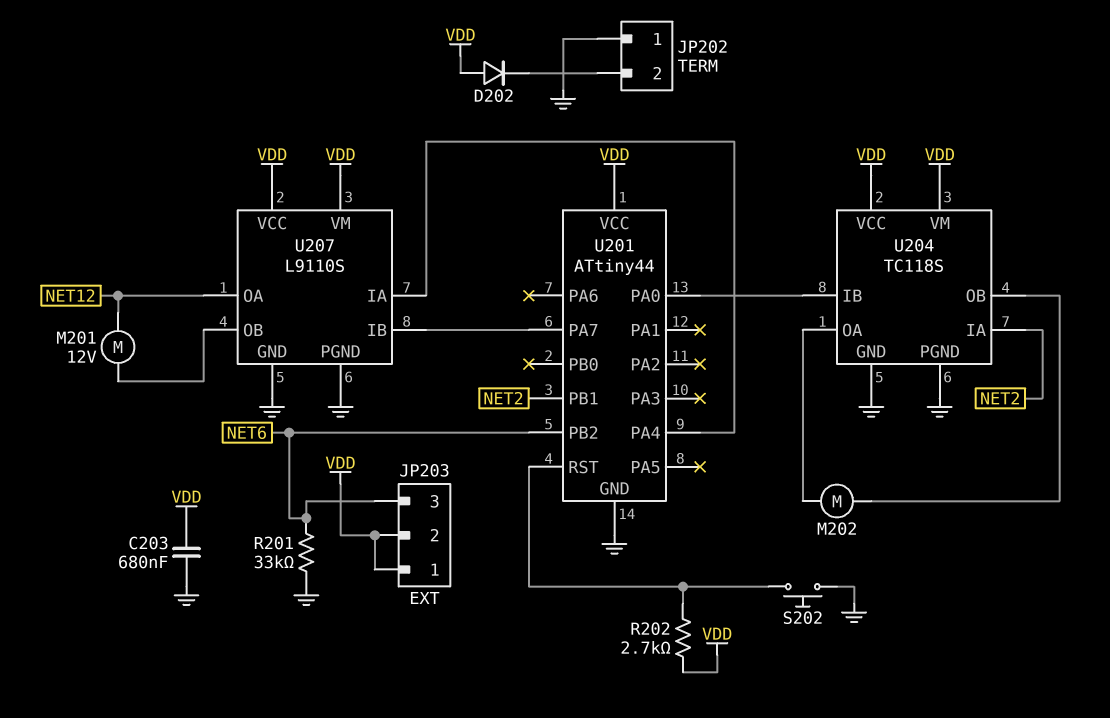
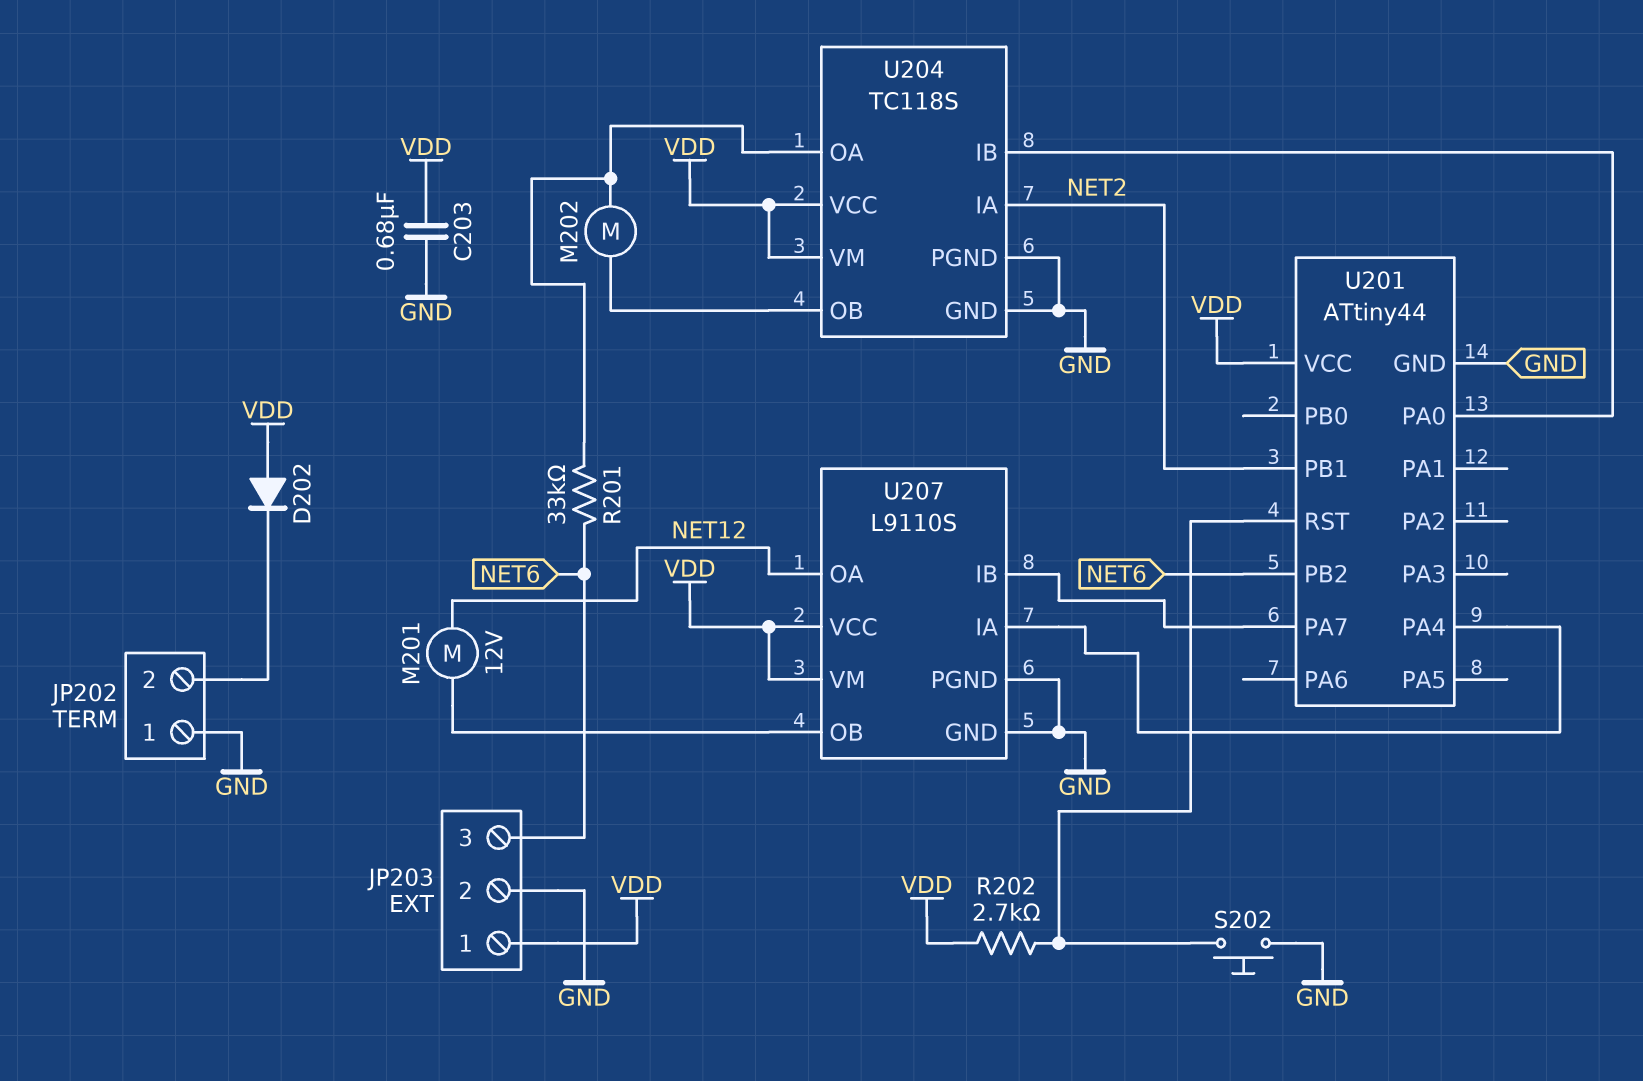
JP203 pin 2: VDD -> GND
R201: 33k (GND, NET6) -> 33k (NET6, U204/OA)

